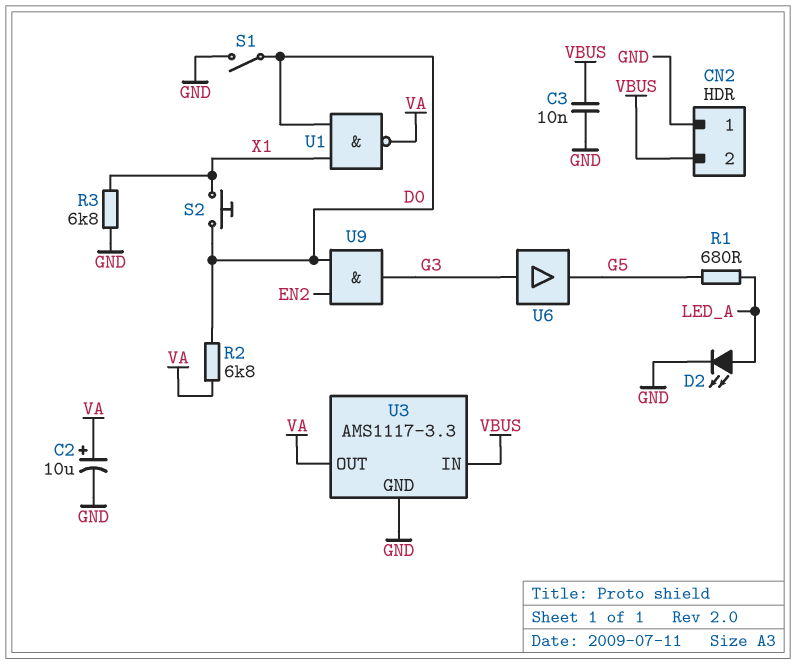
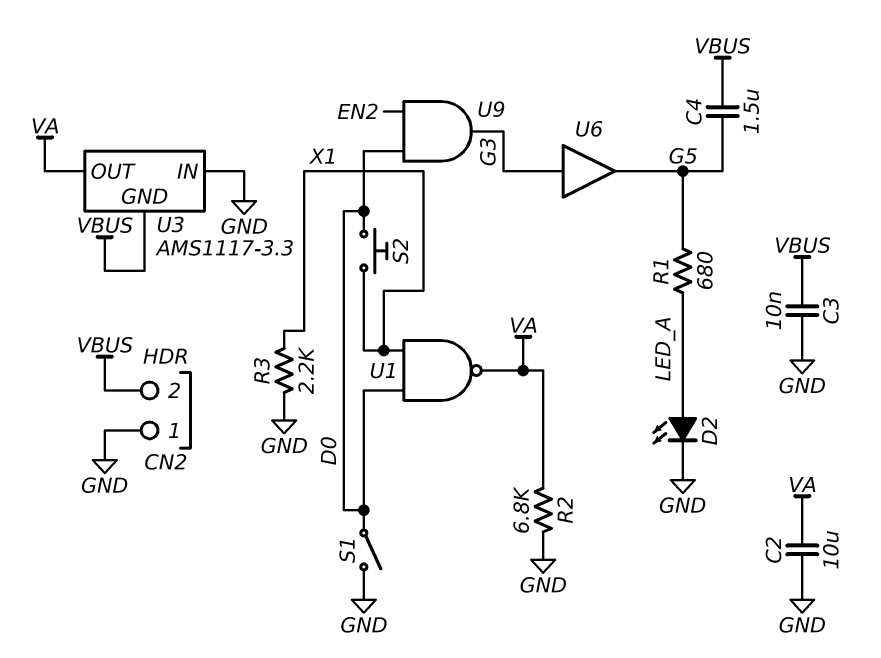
C2: 10uF (plus VA, minus GND) -> 10uF (GND, VA)
C4: none -> 1.5uF (G5, VBUS)
R2: 6.8k (D0, VA) -> 6.8k (GND, VA)
R3: 6.8k (GND, X1) -> 2.2k (GND, X1)
U3 pin GND: GND -> VBUS
U3 pin IN: VBUS -> GND

